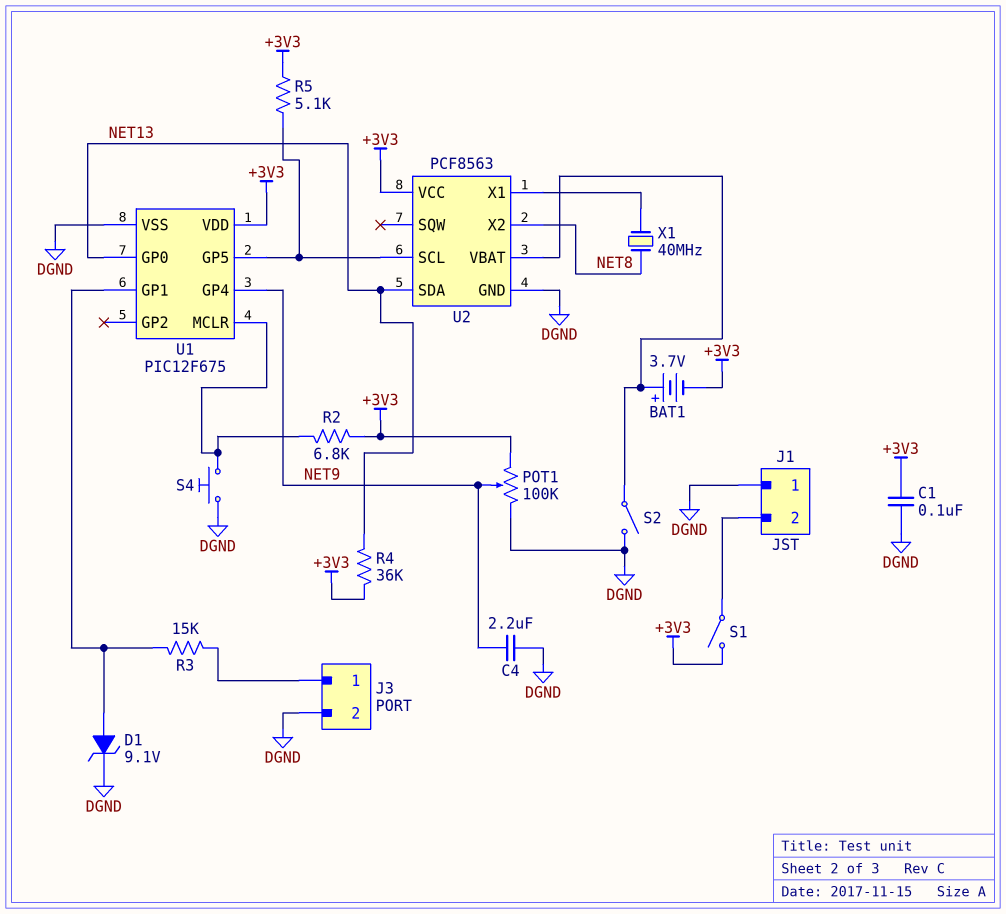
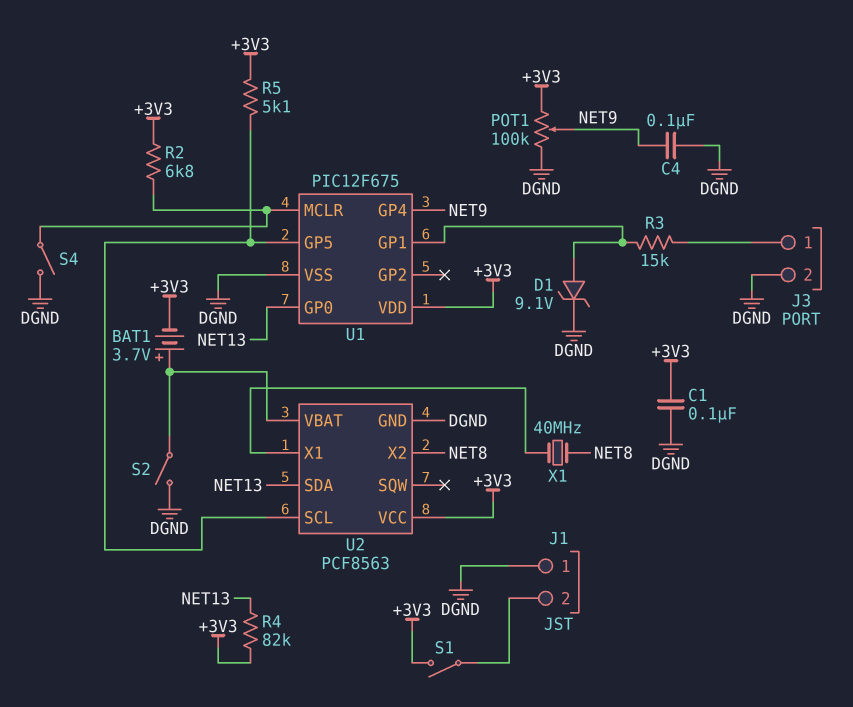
C4: 2.2uF (DGND, NET9) -> 100nF (DGND, NET9)
R4: 36k (+3V3, NET13) -> 82k (+3V3, NET13)
S4: button (DGND, U1/MCLR) -> switch (DGND, U1/MCLR)

